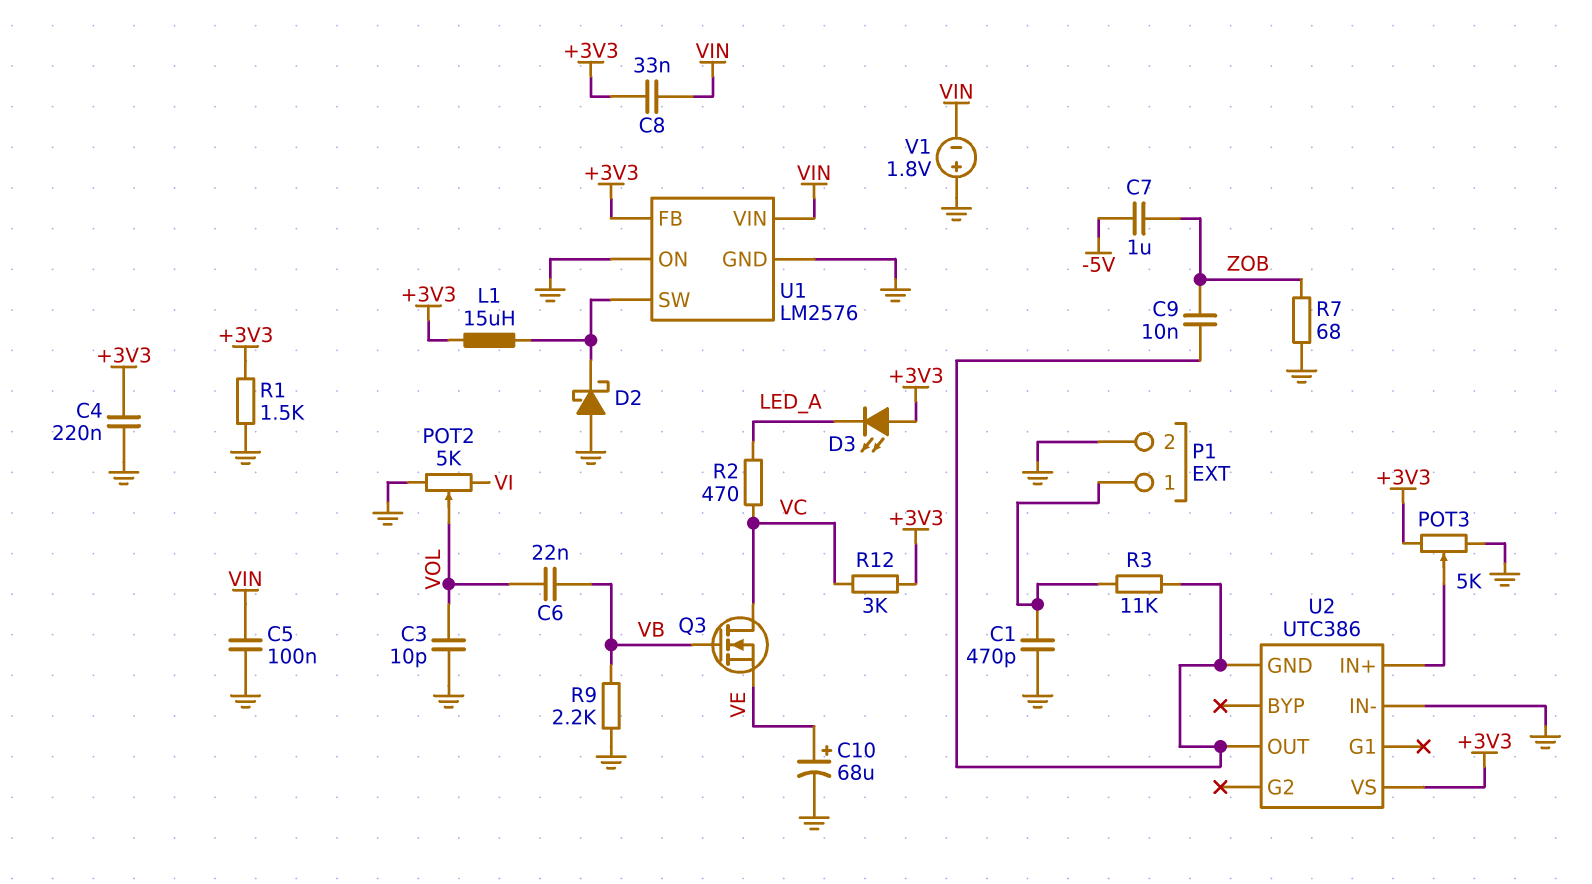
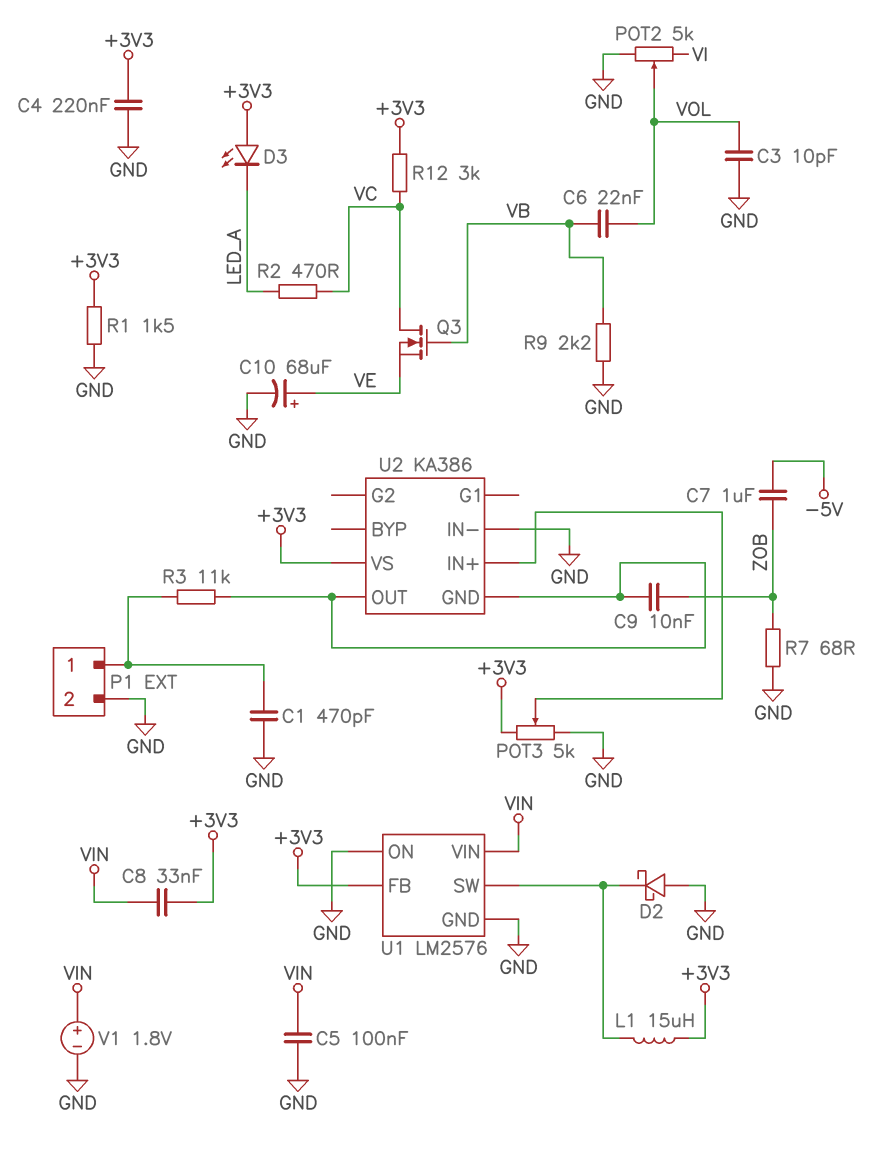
U2: UTC386 -> KA386
V1: 1.8V (plus GND, minus VIN) -> 1.8V (plus VIN, minus GND)

